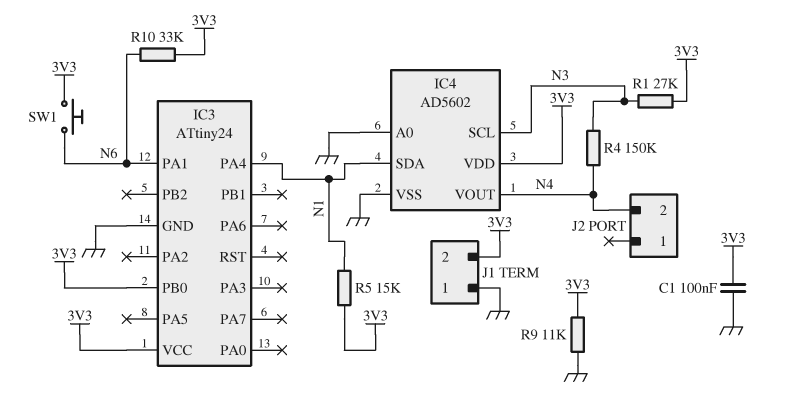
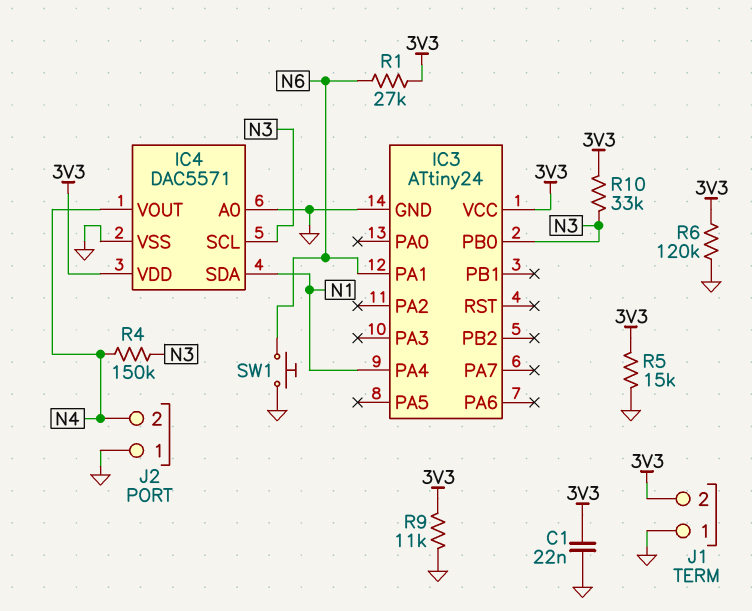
C1: 100nF (3V3, GND) -> 22nF (3V3, GND)
IC3 pin PB0: 3V3 -> N3
IC4: AD5602 -> DAC5571
J2 pin 1: none -> GND
R1: 27k (3V3, N3) -> 27k (3V3, N6)
R5: 15k (3V3, N1) -> 15k (3V3, GND)
R6: none -> 120k (3V3, GND)
R10: 33k (3V3, N6) -> 33k (3V3, N3)
SW1: button (3V3, N6) -> button (GND, N6)

